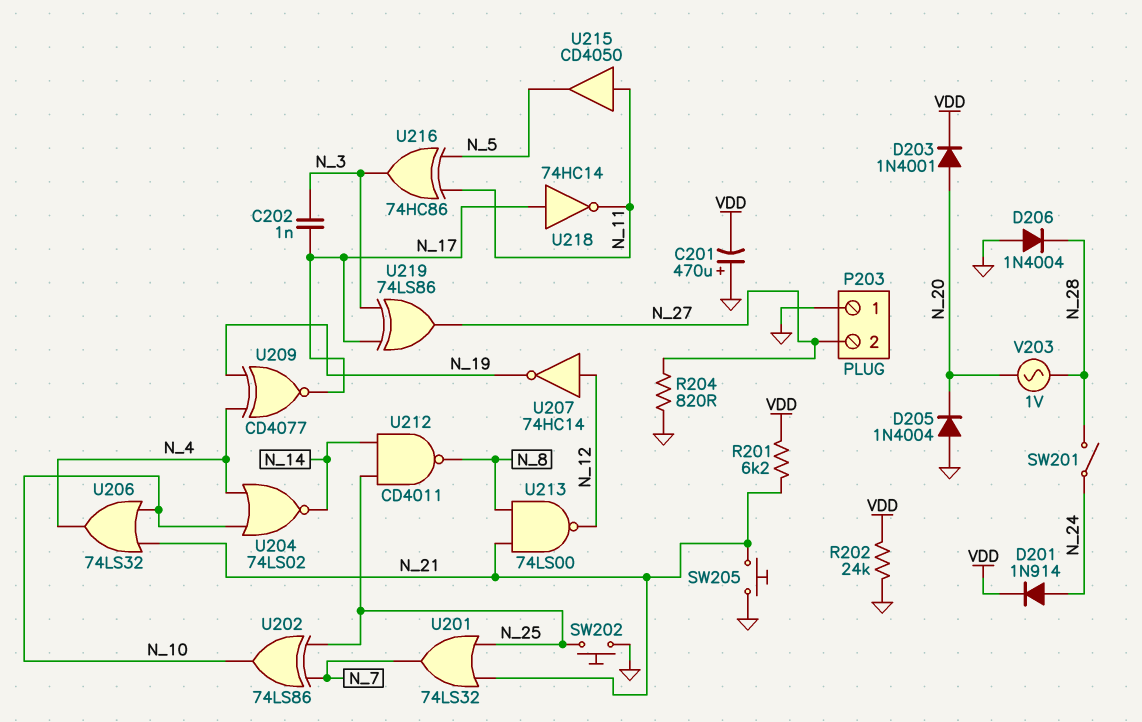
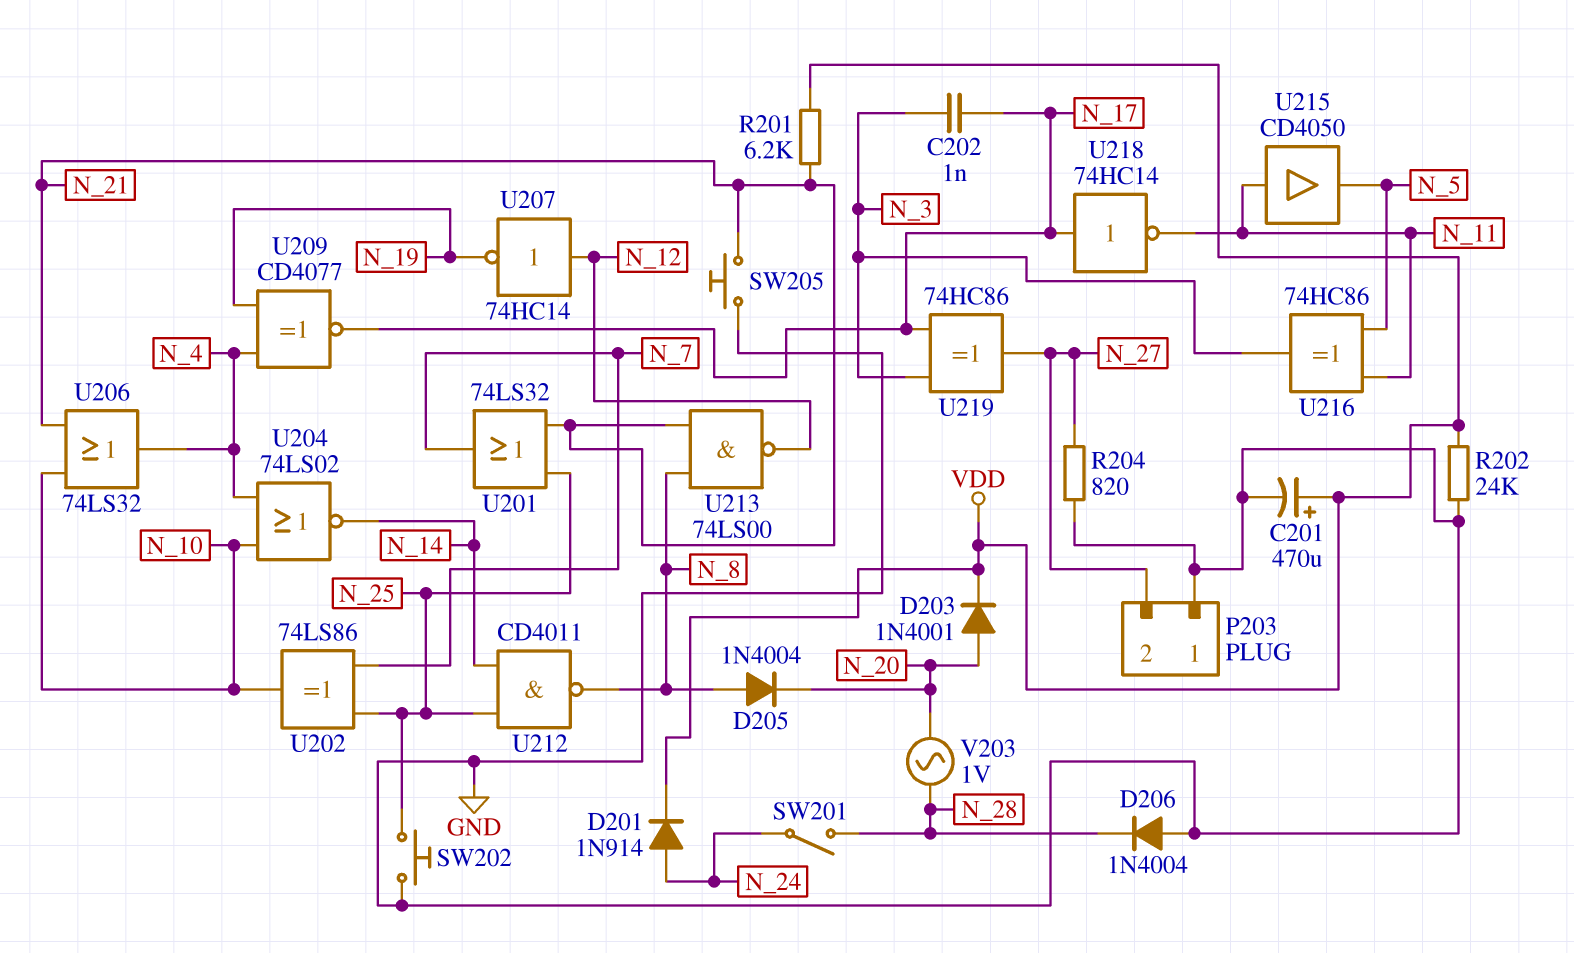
C201: 470uF (plus GND, minus VDD) -> 470uF (plus VDD, minus GND)
D205: diode 1N4004 (A GND, K N_20) -> diode 1N4004 (A N_8, K N_20)
U219: XOR 74LS86 (in N_3, in N_17, out N_27) -> XOR 74HC86 (in N_3, in N_17, out N_27)

